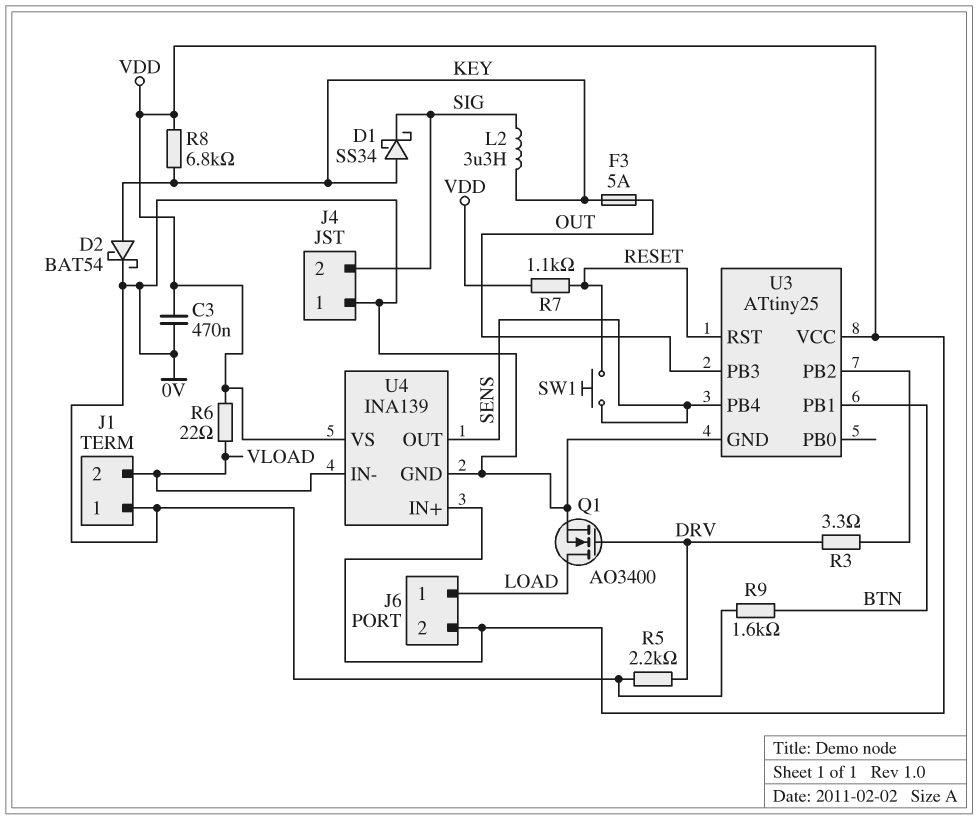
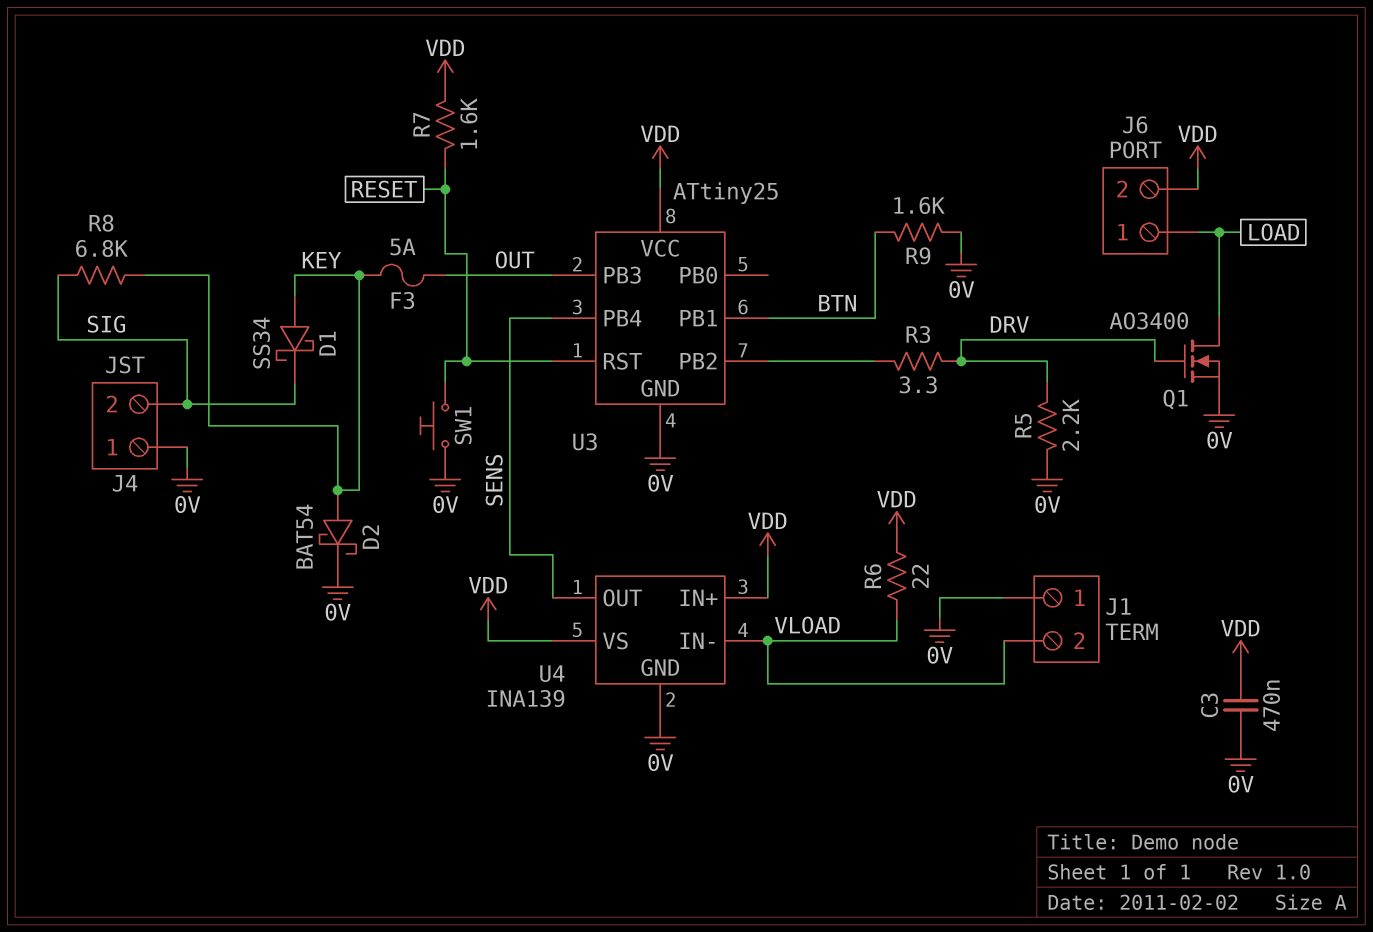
L2: 3.3uH (KEY, SIG) -> none
R7: 1.1k (RESET, VDD) -> 1.6k (RESET, VDD)
R8: 6.8k (KEY, VDD) -> 6.8k (KEY, SIG)
SW1: button (RESET, SENS) -> button (0V, RESET)

